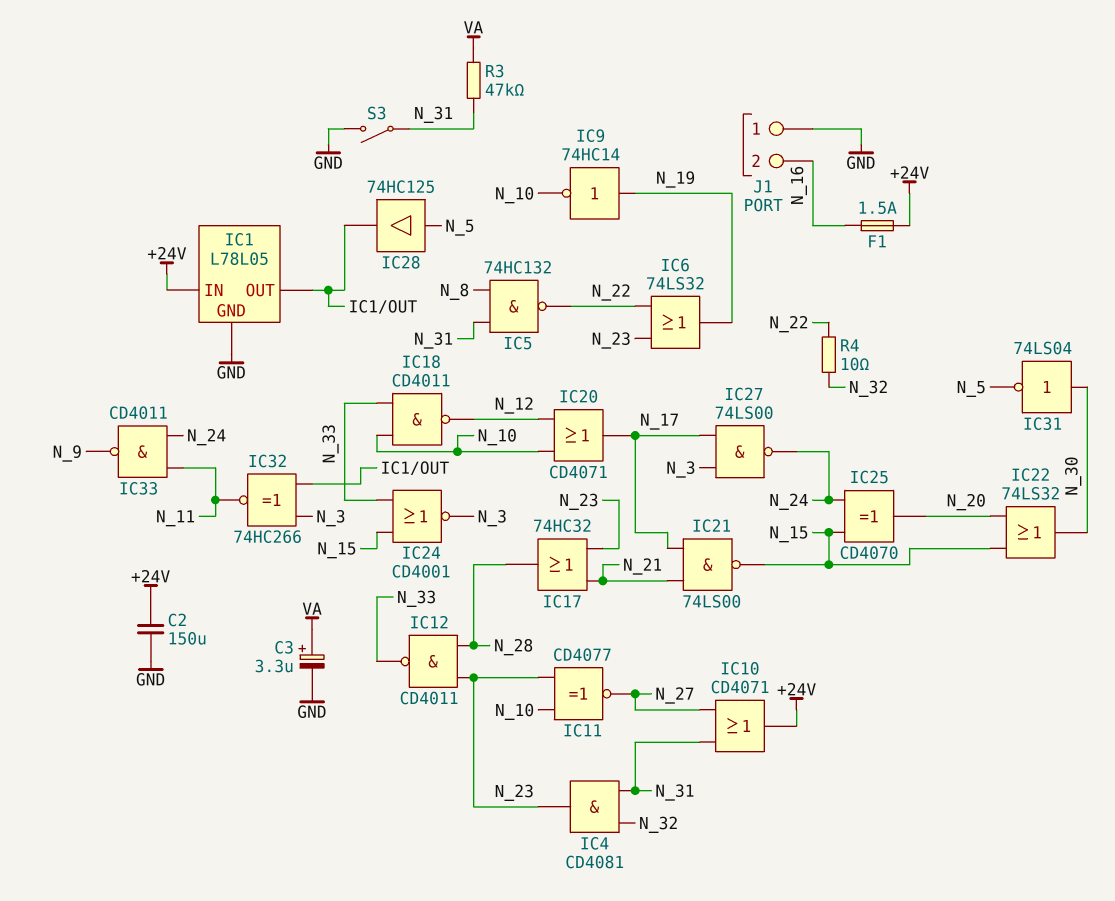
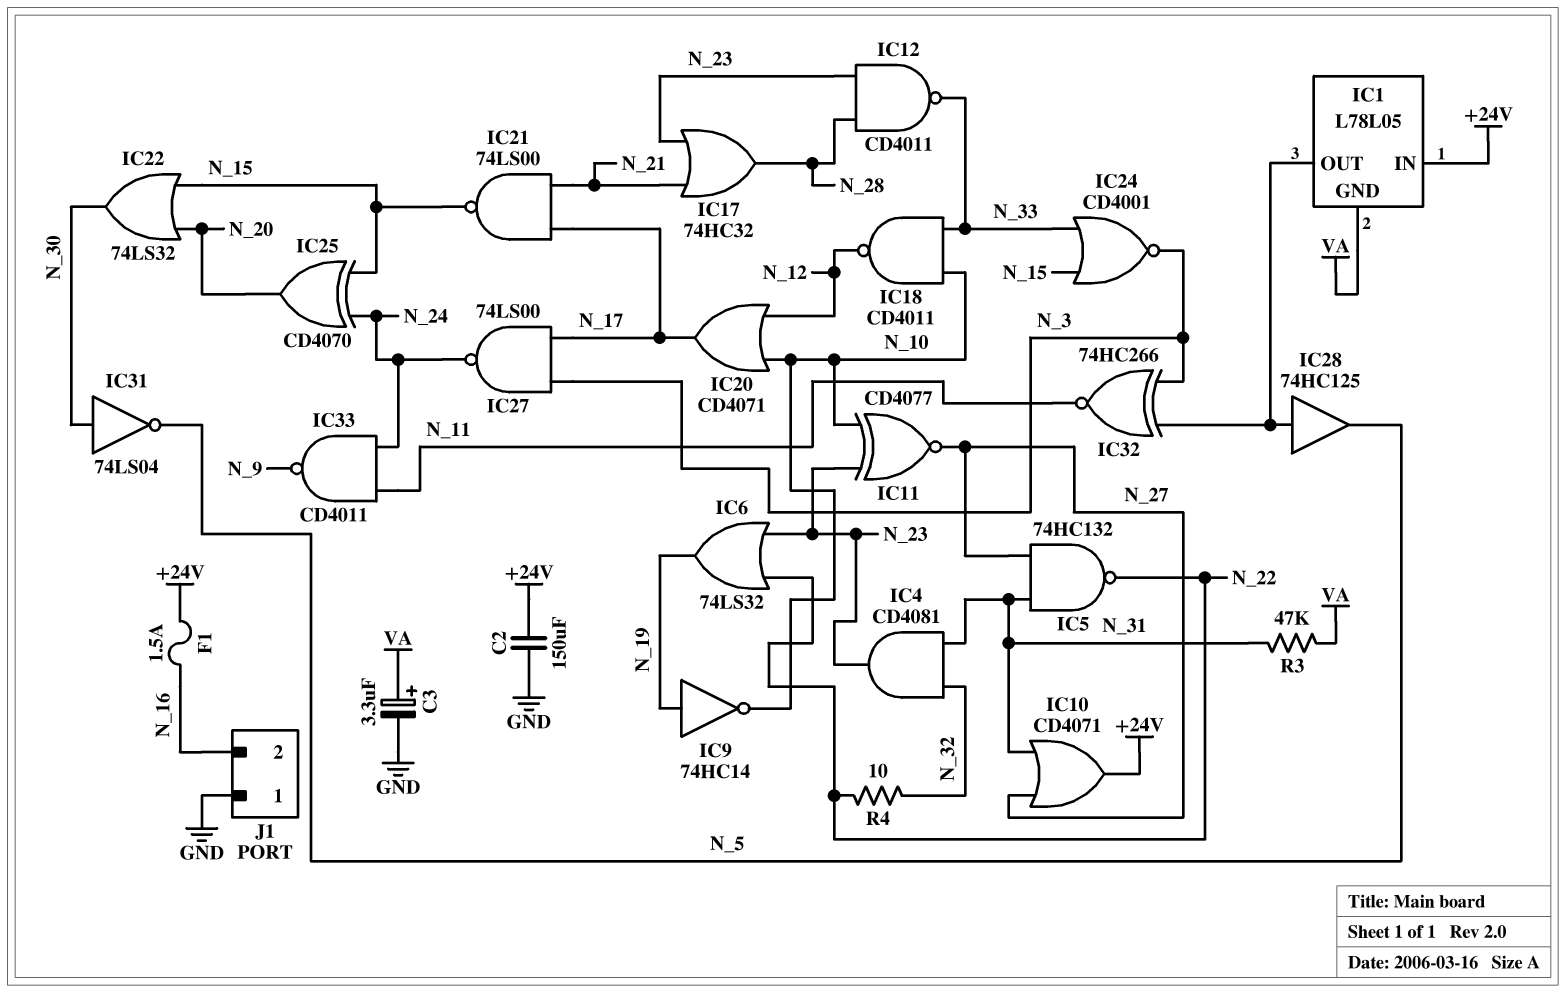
IC1 pin GND: GND -> VA
IC5: NAND 74HC132 (in N_8, in N_31, out N_22) -> NAND 74HC132 (in N_27, in N_31, out N_22)
IC28: buffer 74HC125 (in N_5, out IC1/OUT) -> buffer 74HC125 (in IC1/OUT, out N_5)
S3: switch (GND, N_31) -> none

